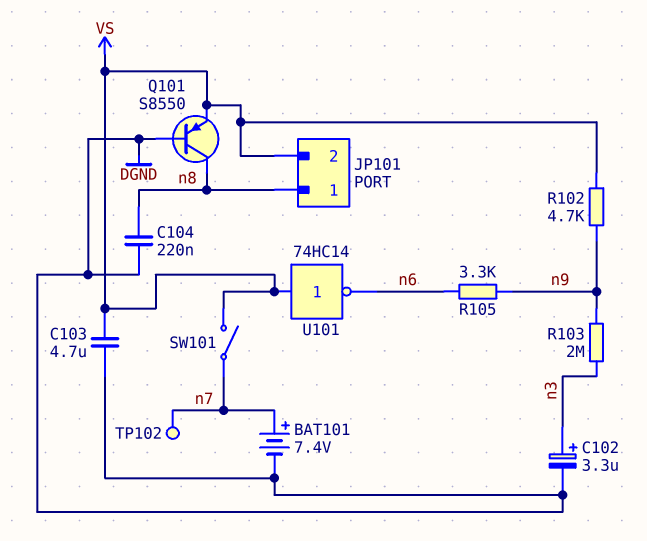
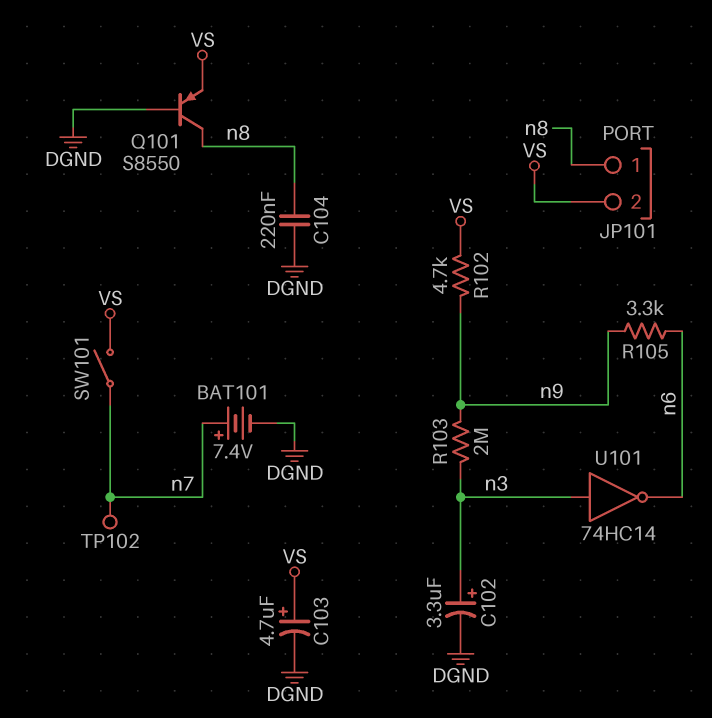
C103: 4.7uF (DGND, VS) -> 4.7uF (plus VS, minus DGND)
U101: NOT 74HC14 (in VS, out n6) -> NOT 74HC14 (in n3, out n6)

